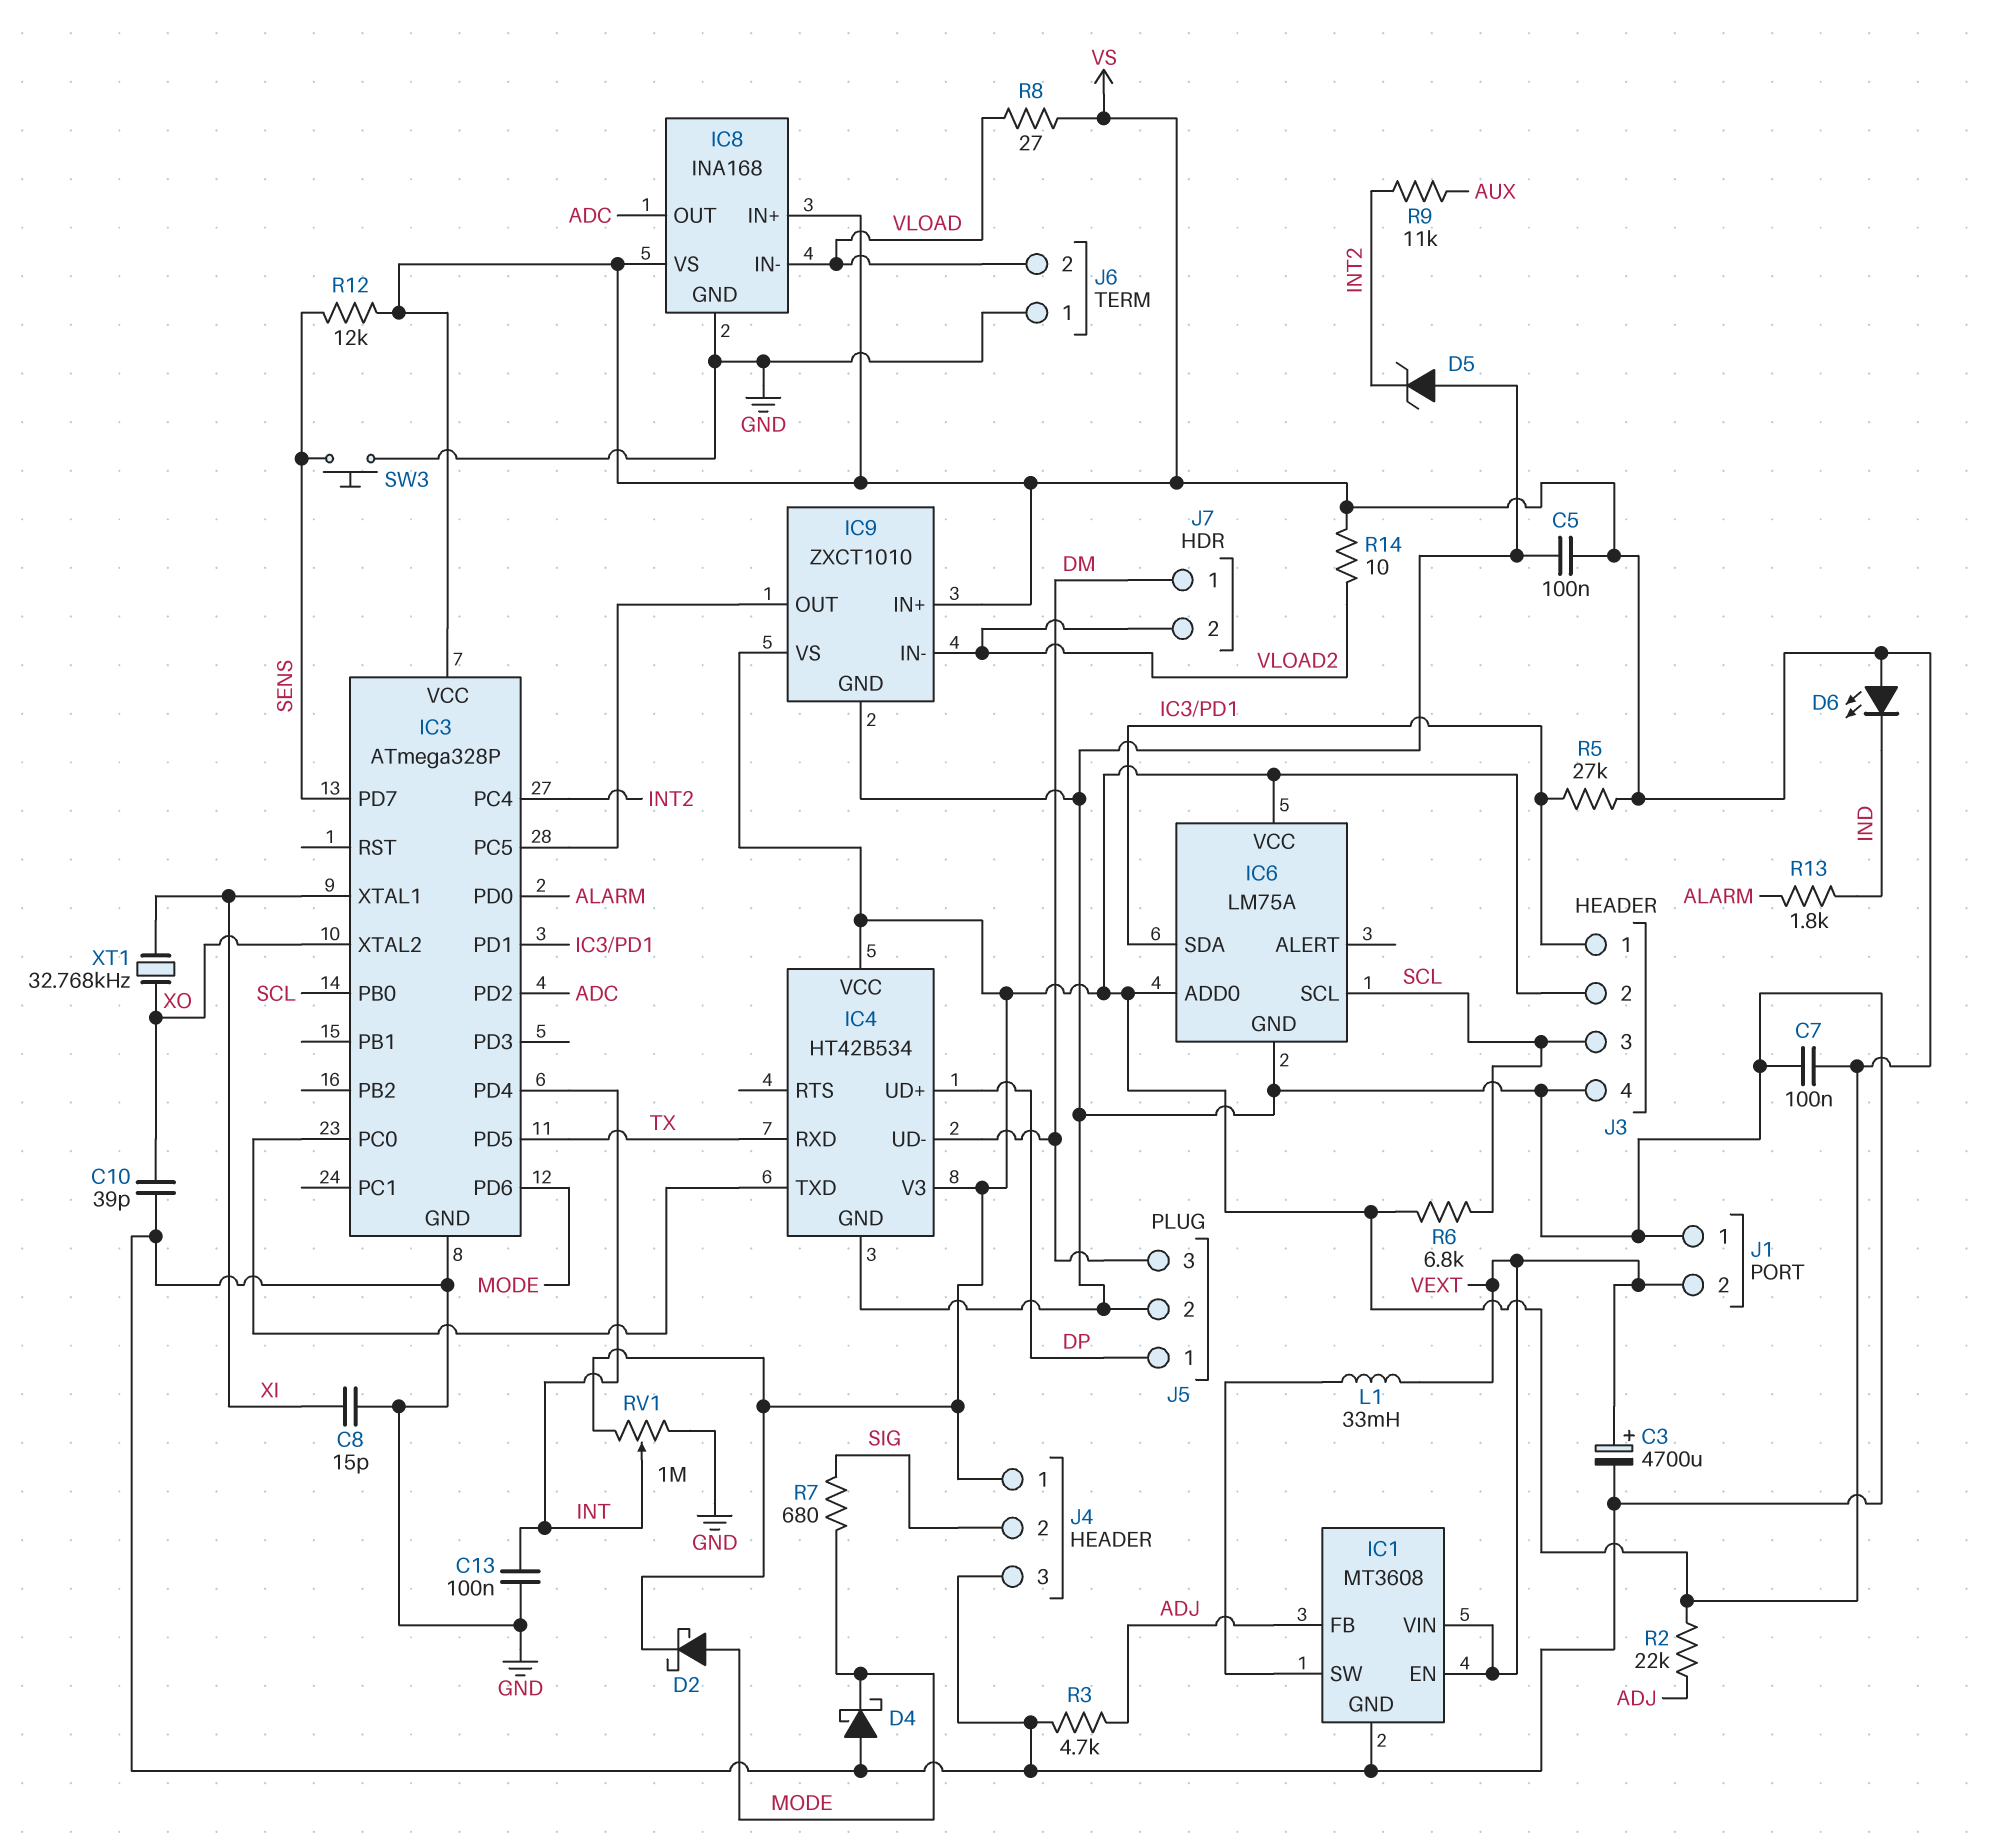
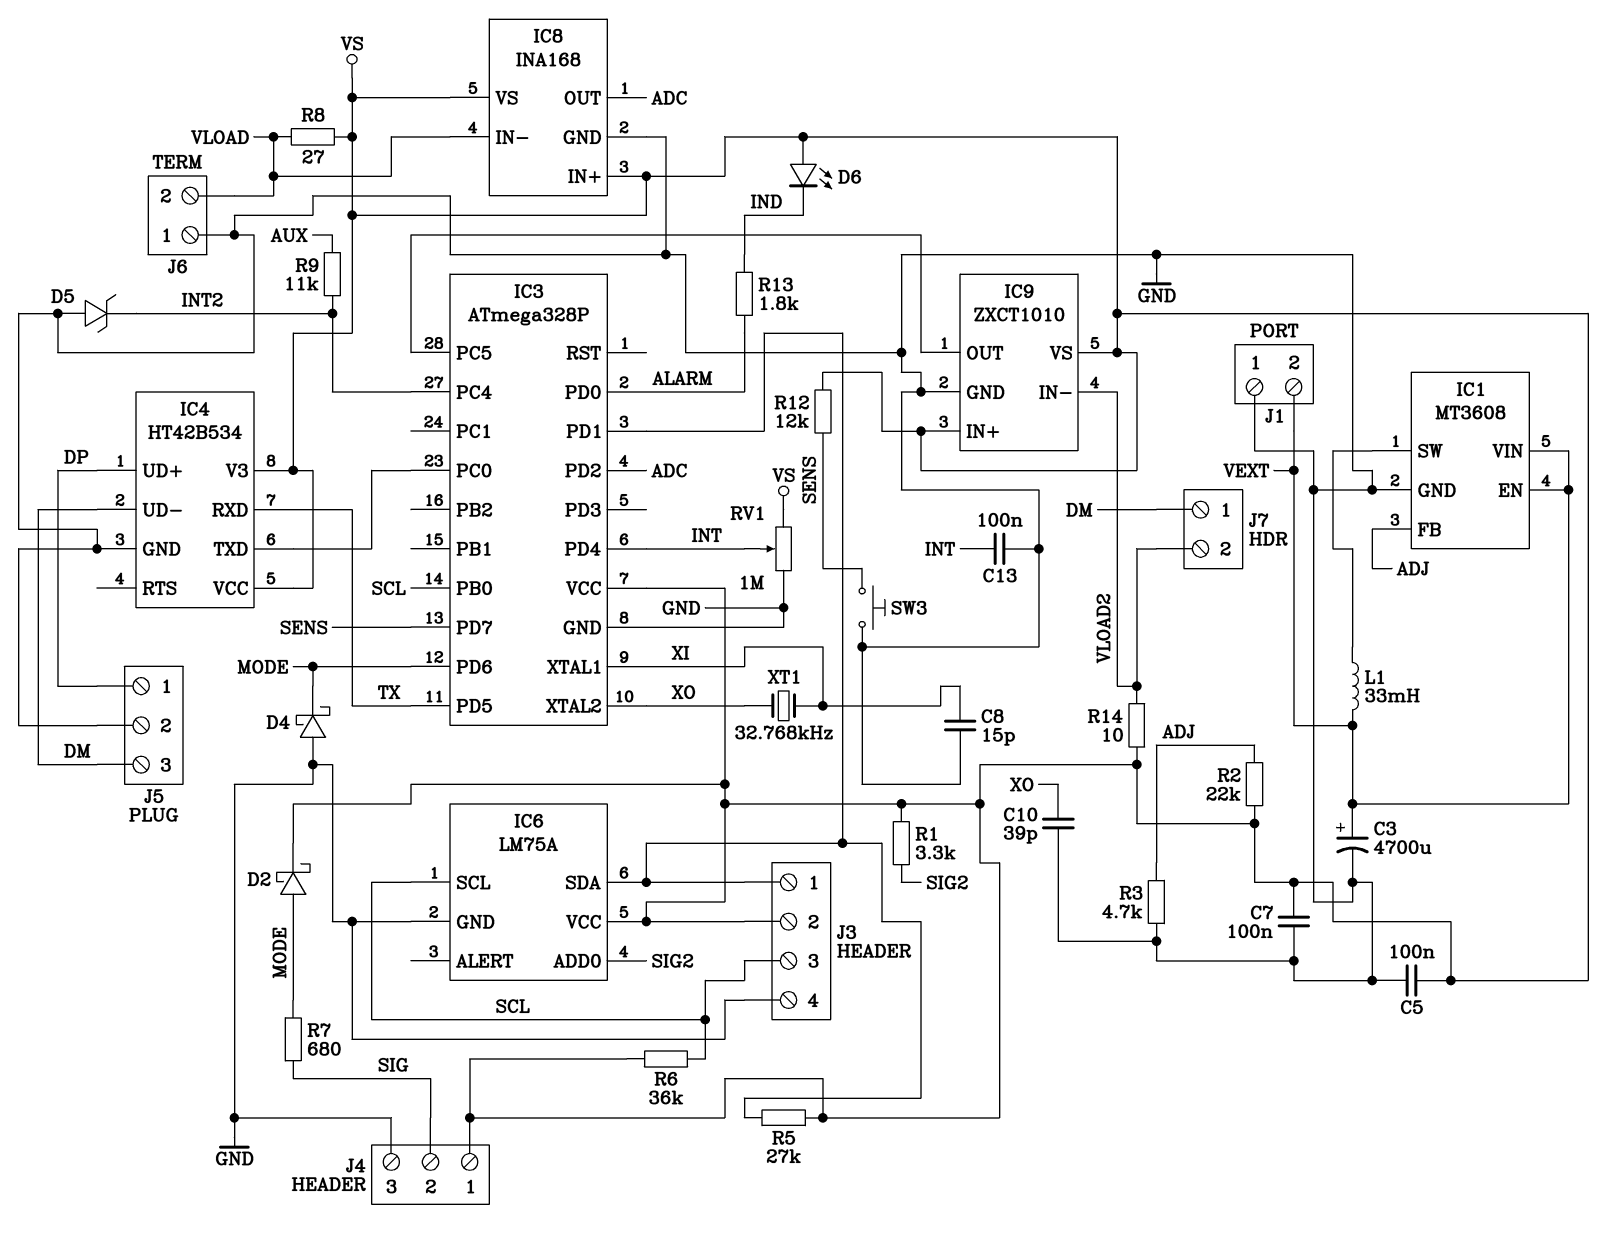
IC6 pin ADD0: VS -> SIG2
R1: none -> 3.3k (SIG2, VS)
R6: 6.8k (SCL, VS) -> 36k (SCL, VS)

